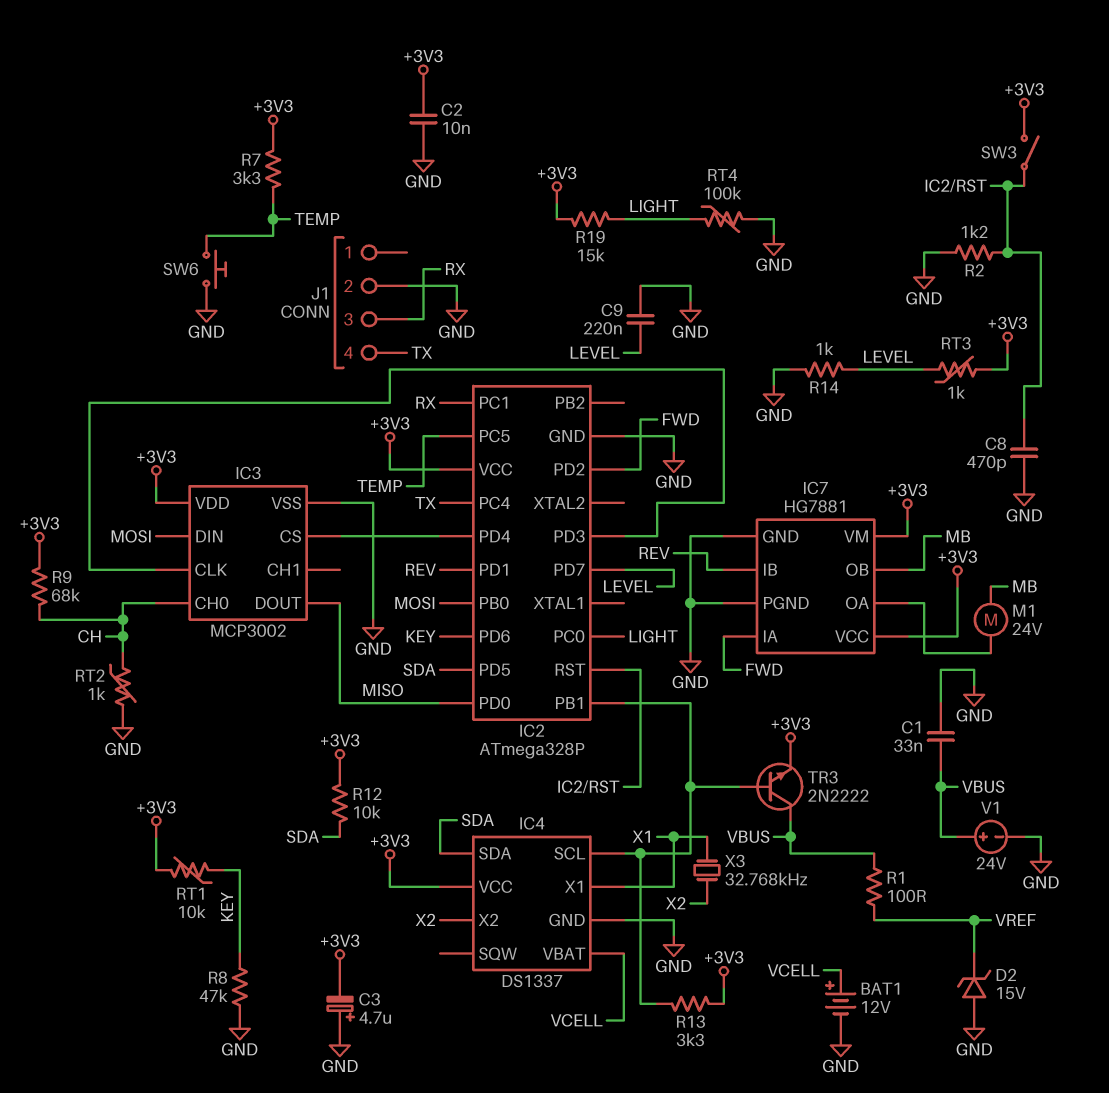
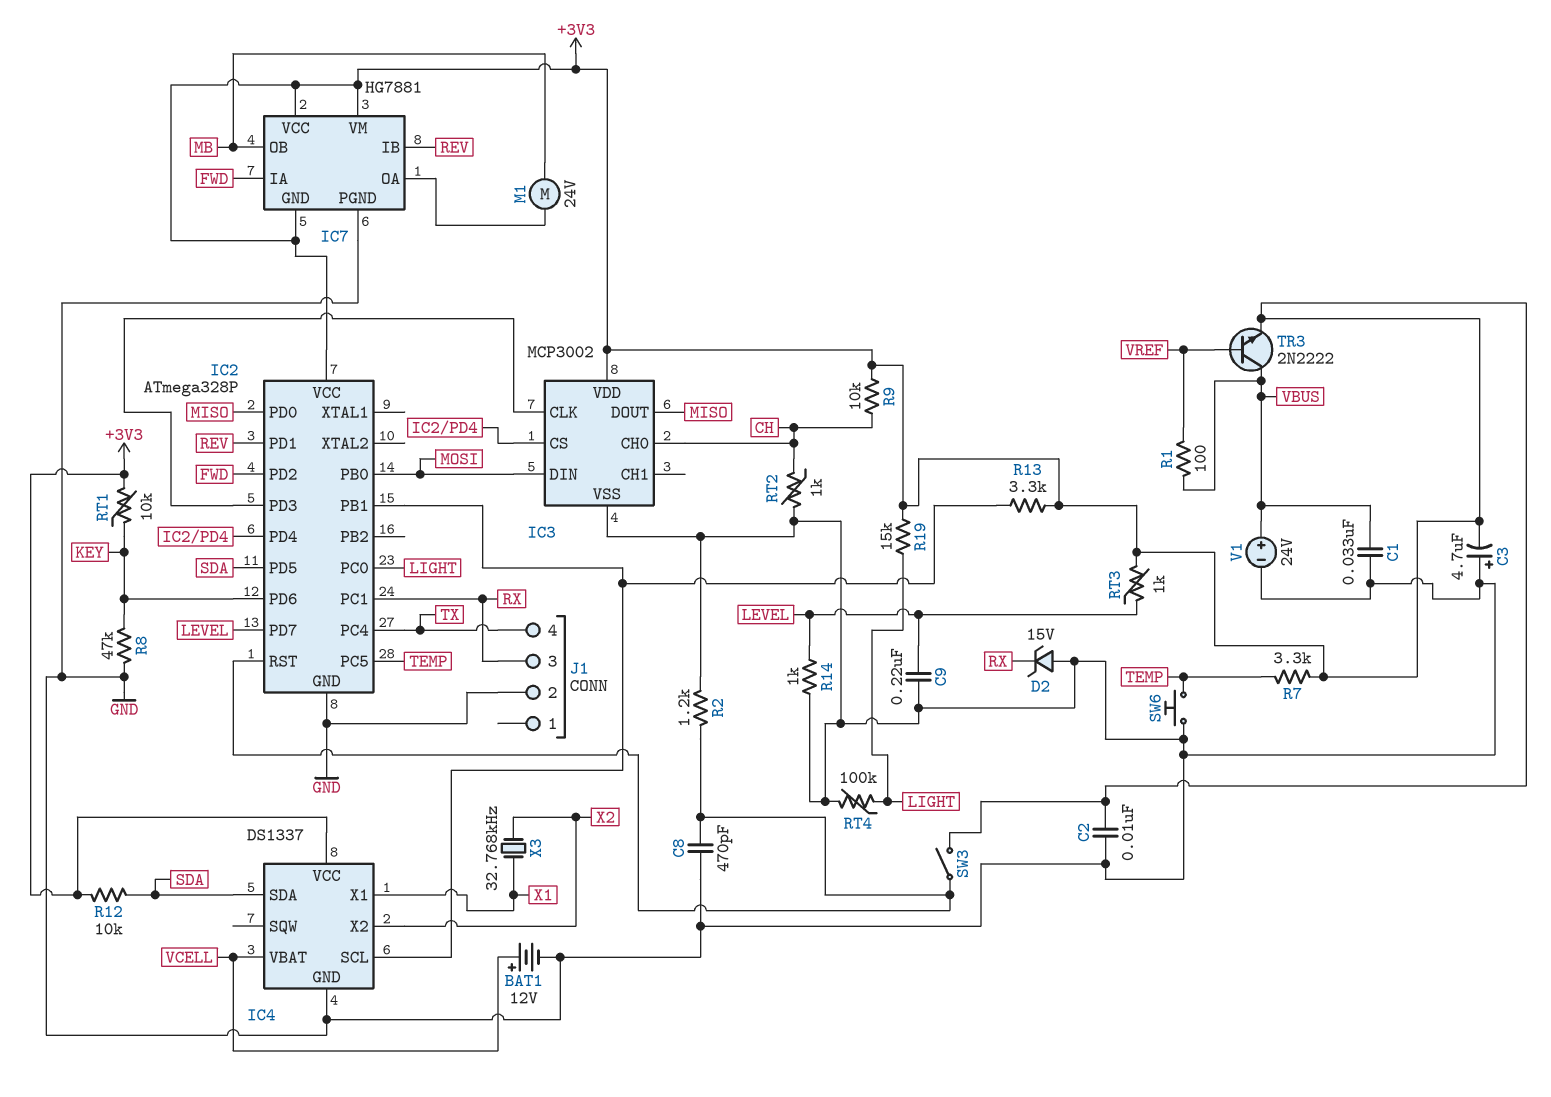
D2: zener 15V (A GND, K VREF) -> zener 15V (A GND, K RX)
IC7 pin GND: GND -> +3V3
R9: 68k (+3V3, CH) -> 10k (+3V3, CH)
TR3: NPN 2N2222 (B IC2/PB1, C VBUS, E +3V3) -> NPN 2N2222 (B VREF, C VBUS, E +3V3)

